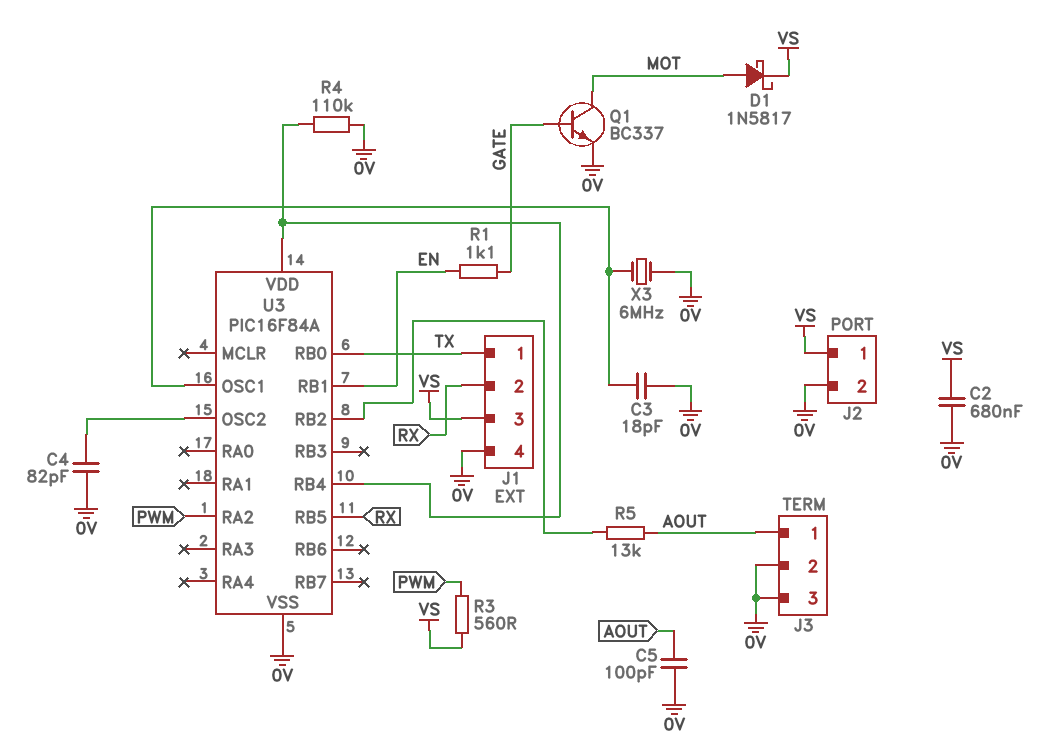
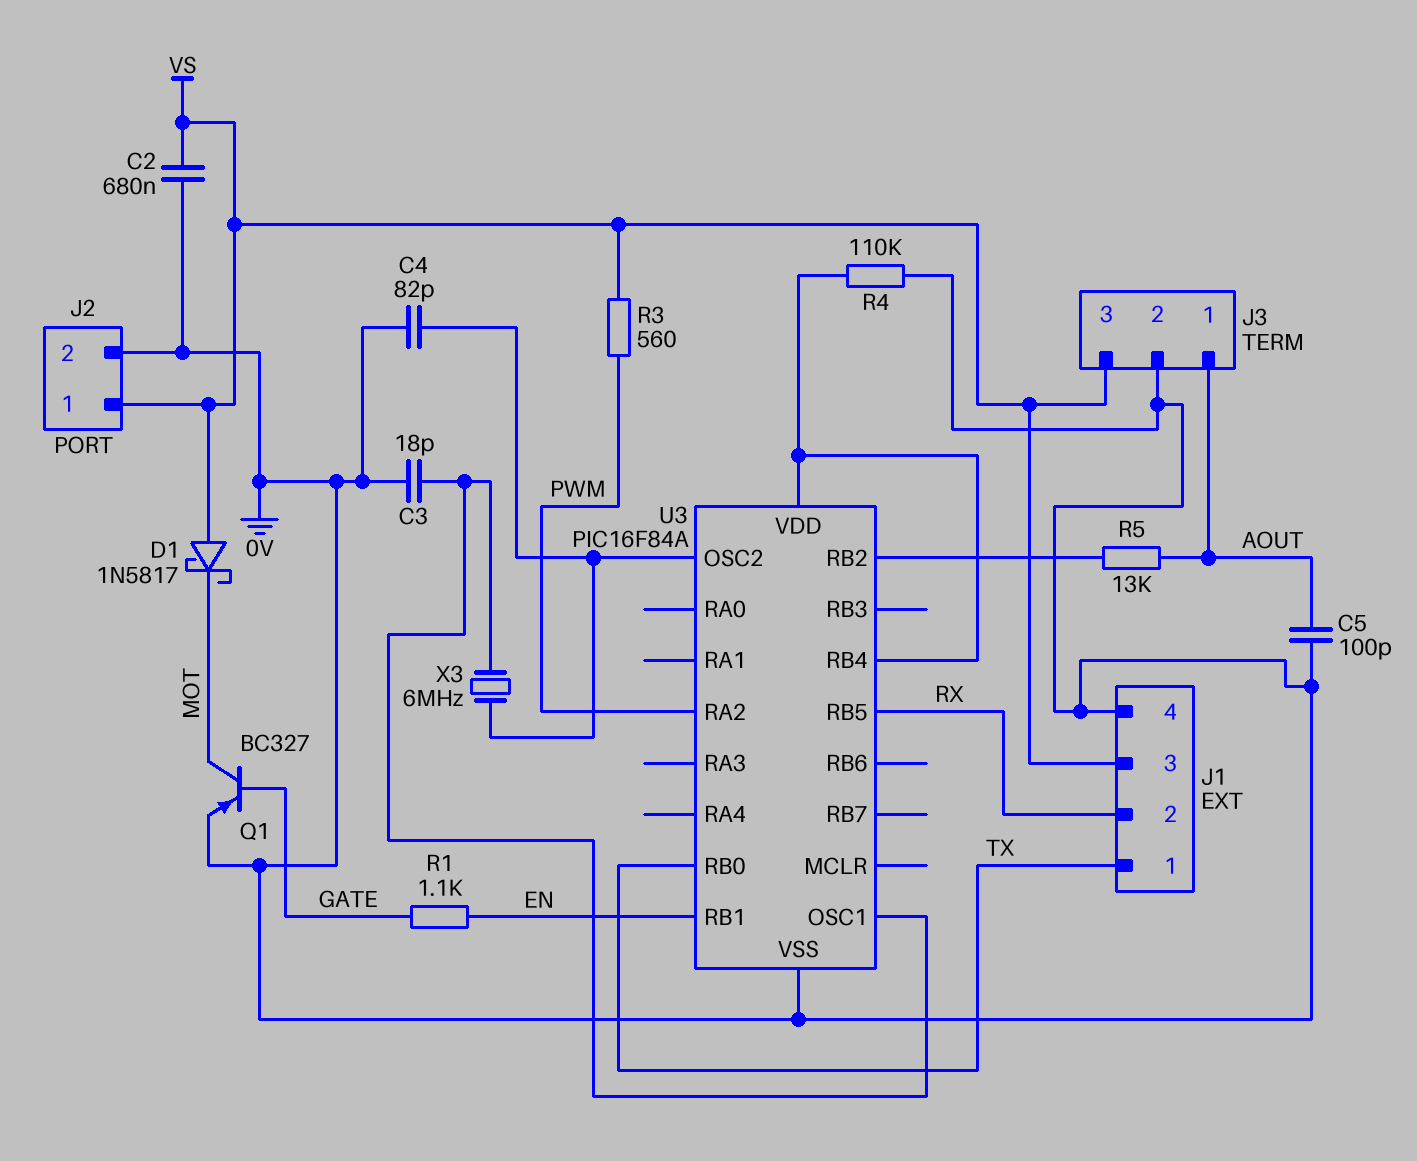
D1: schottky 1N5817 (A MOT, K VS) -> schottky 1N5817 (A VS, K MOT)
J3 pin 3: 0V -> VS
Q1: NPN BC337 (B GATE, C MOT, E 0V) -> PNP BC327 (B GATE, C MOT, E 0V)
X3: 6MHz (0V, U3/OSC1) -> 6MHz (U3/OSC1, U3/OSC2)

